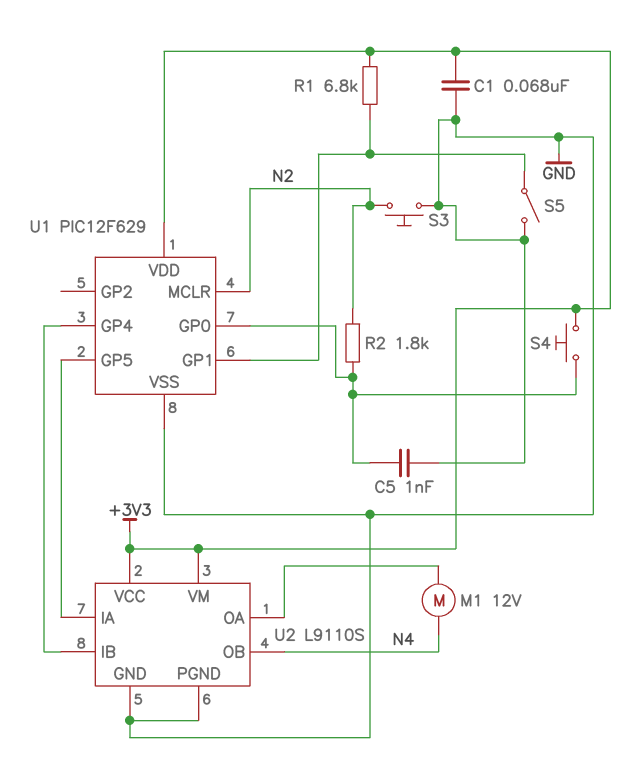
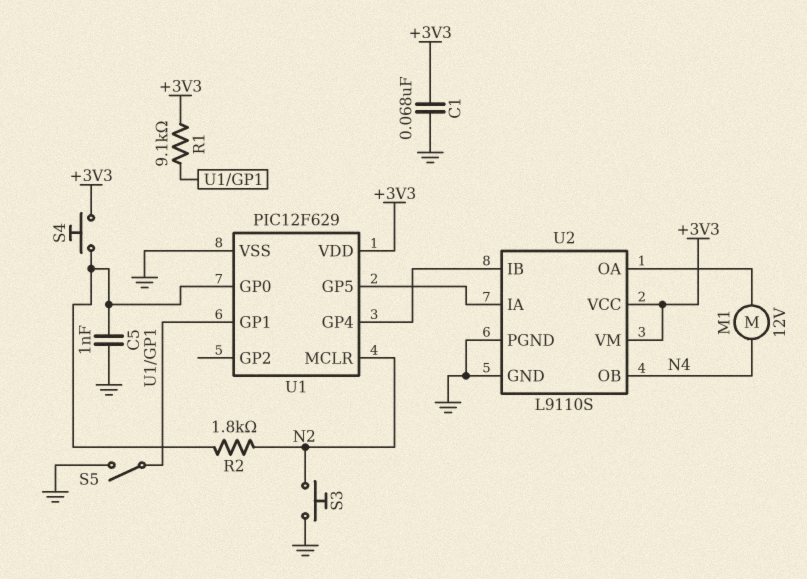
R1: 6.8k (+3V3, U1/GP1) -> 9.1k (+3V3, U1/GP1)

